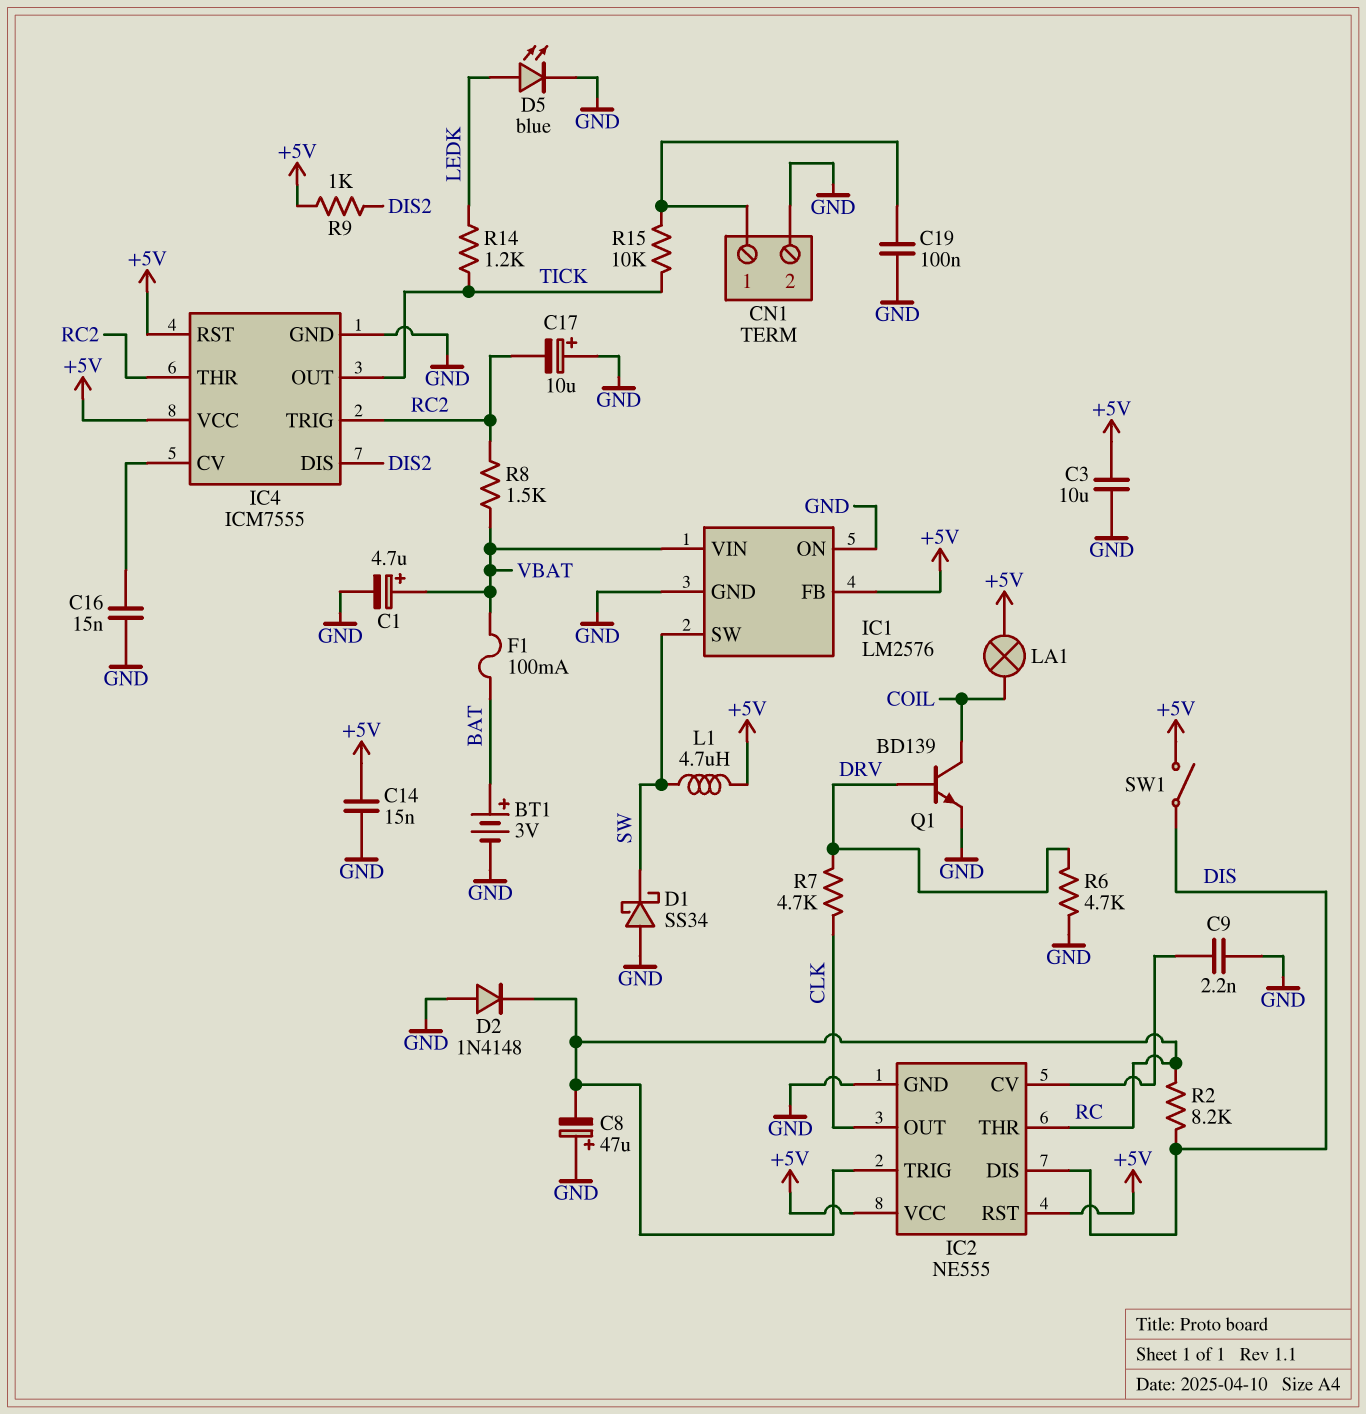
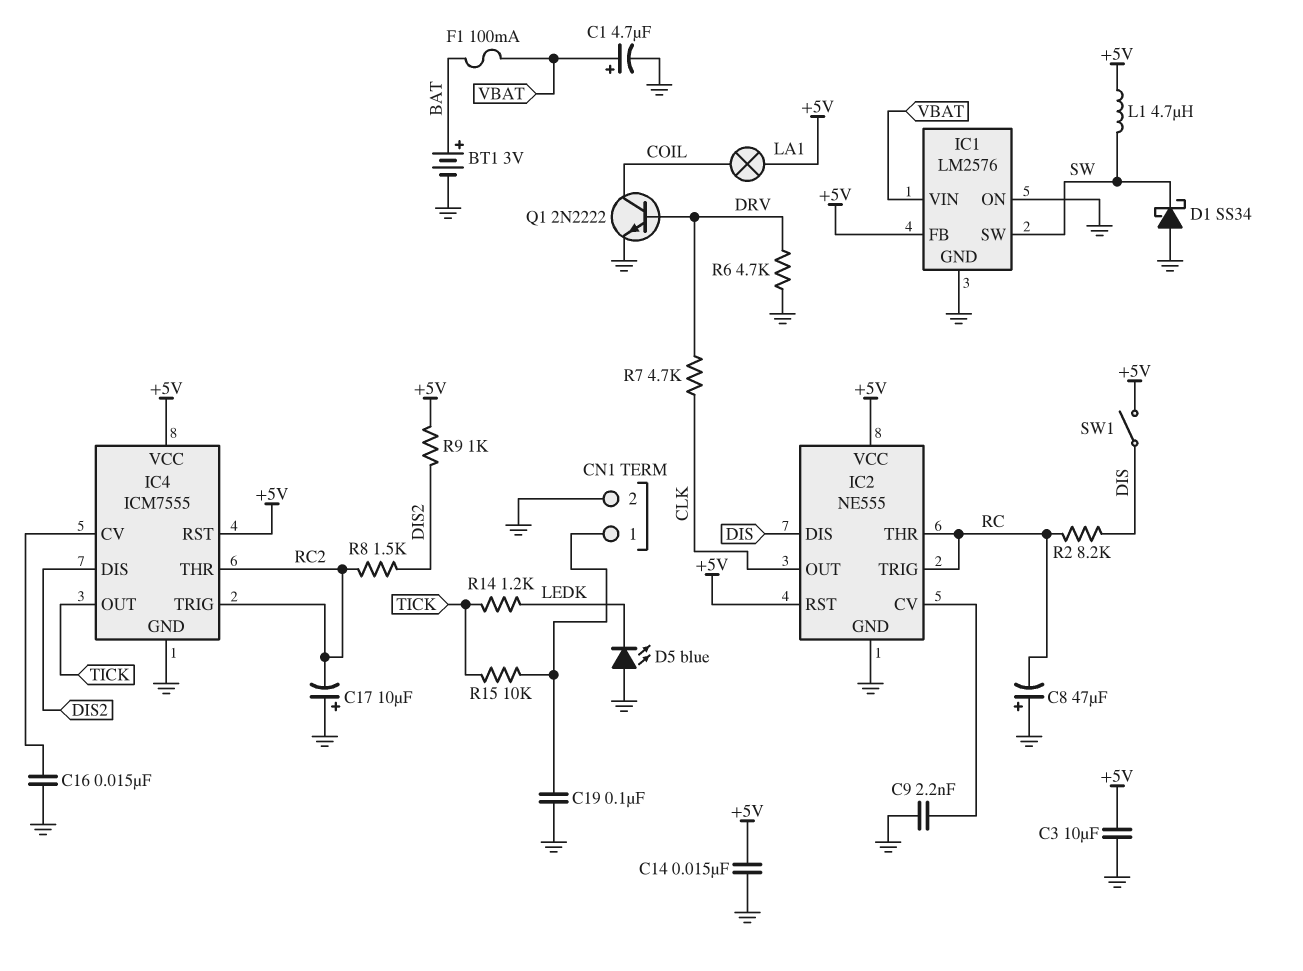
D2: diode 1N4148 (A GND, K RC) -> none
D5: LED blue (A LEDK, K GND) -> LED blue (A GND, K LEDK)
Q1: NPN BD139 (B DRV, C COIL, E GND) -> NPN 2N2222 (B DRV, C COIL, E GND)
R8: 1.5k (RC2, VBAT) -> 1.5k (DIS2, RC2)

